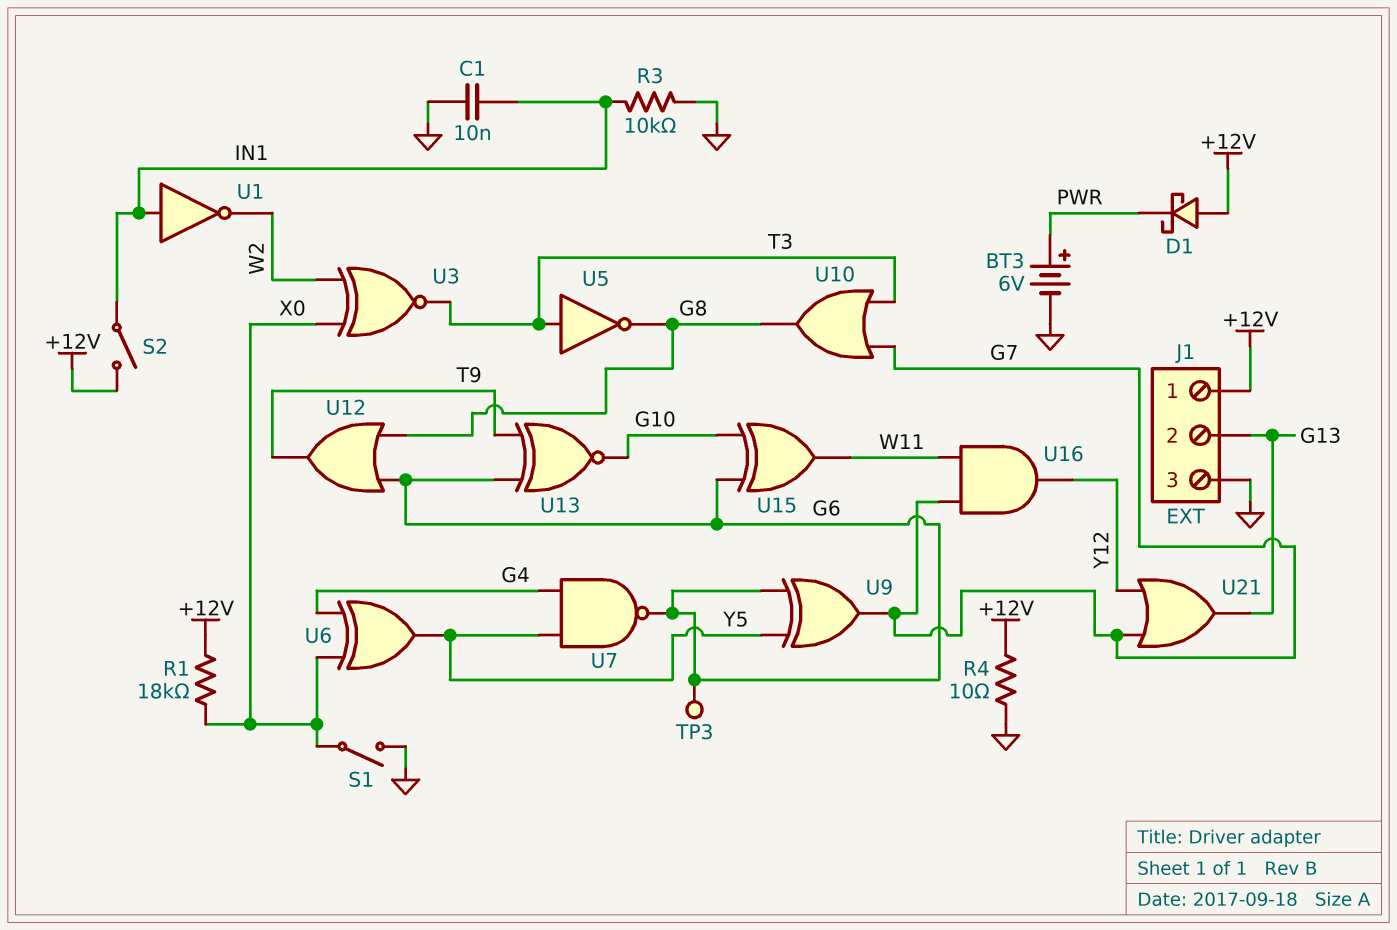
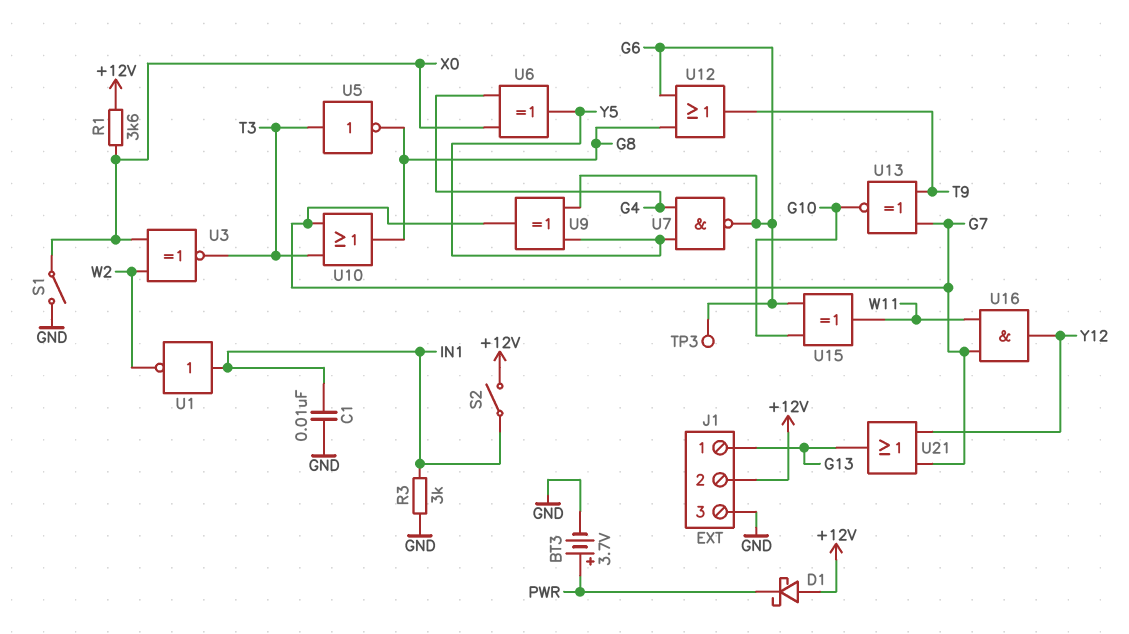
BT3: 6V (plus PWR, minus GND) -> 3.7V (plus PWR, minus GND)
J1 pin 1: +12V -> G13
J1 pin 2: G13 -> +12V
R1: 18k (+12V, X0) -> 3.6k (+12V, X0)
R3: 10k (GND, IN1) -> 3k (GND, IN1)
R4: 10 (+12V, GND) -> none
U13: XNOR (in G6, in T9, out G10) -> XNOR (in G7, in T9, out G10)

